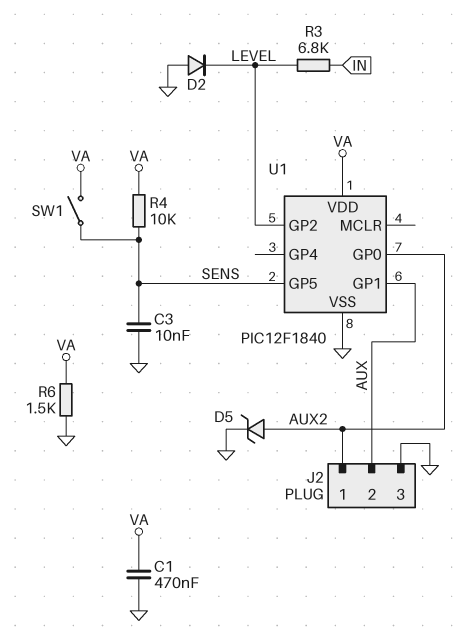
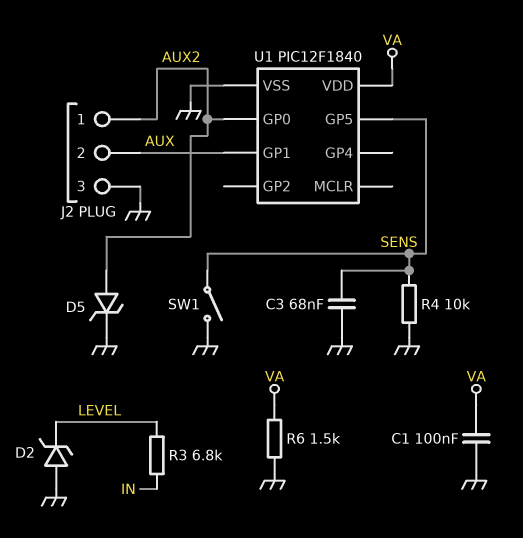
C1: 470nF (GND, VA) -> 100nF (GND, VA)
C3: 10nF (GND, SENS) -> 68nF (GND, SENS)
D2: diode (A GND, K LEVEL) -> zener (A GND, K LEVEL)
R4: 10k (SENS, VA) -> 10k (GND, SENS)
SW1: switch (SENS, VA) -> switch (GND, SENS)
U1 pin GP2: LEVEL -> none

